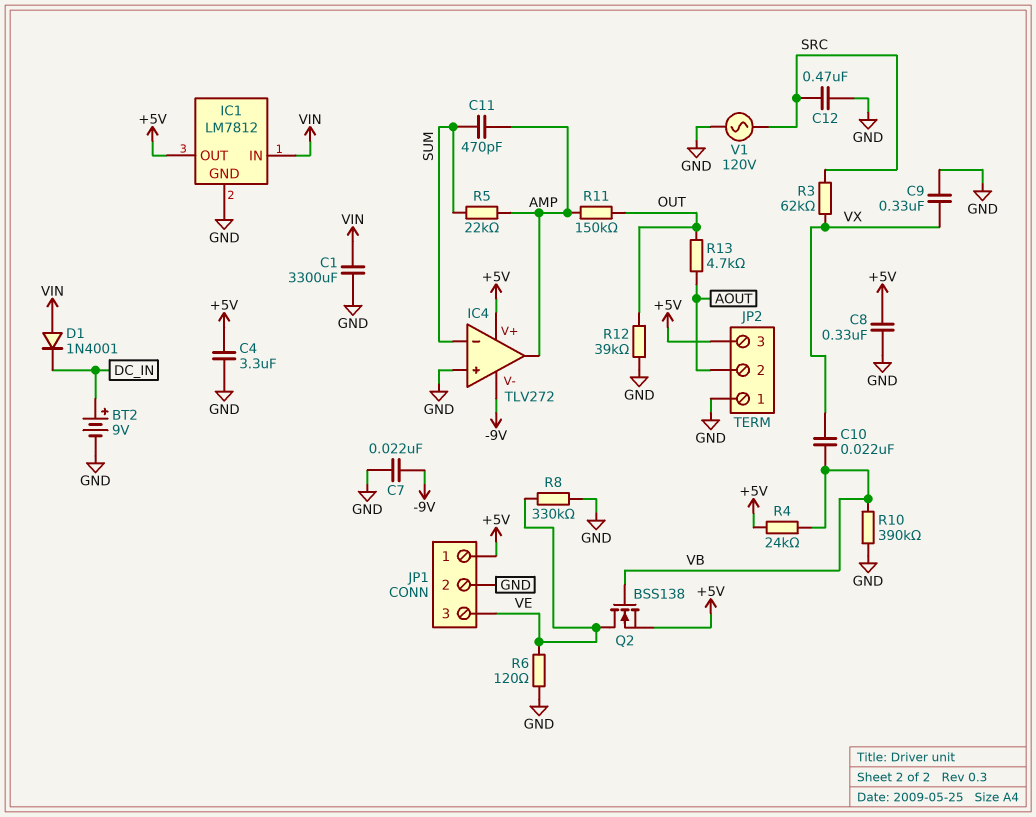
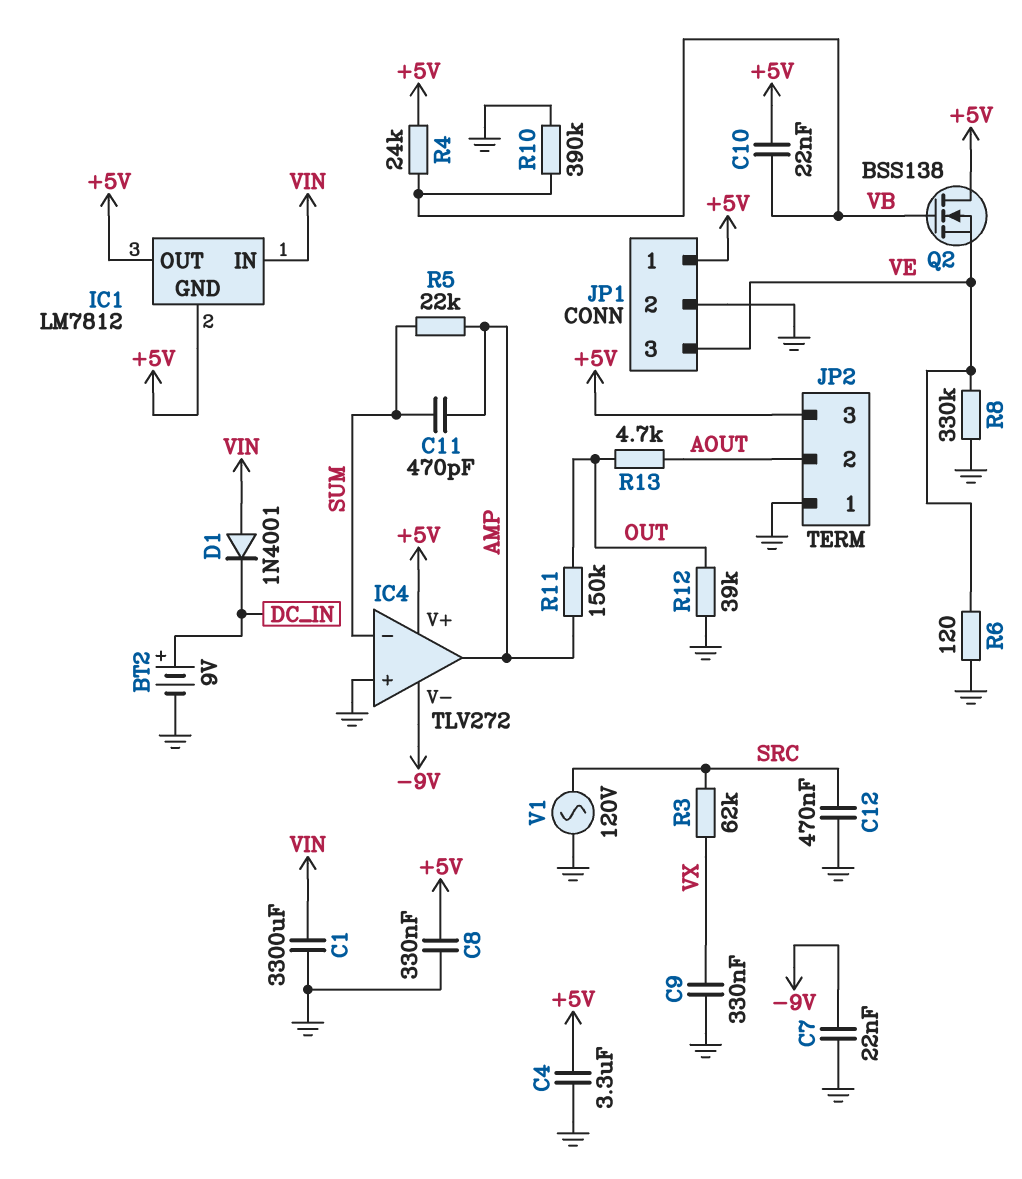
C10: 22nF (VB, VX) -> 22nF (+5V, VB)
IC1 pin GND: GND -> +5V
Q2: NMOS BSS138 (G VB, D VE, S +5V) -> NMOS BSS138 (G VB, D +5V, S VE)

